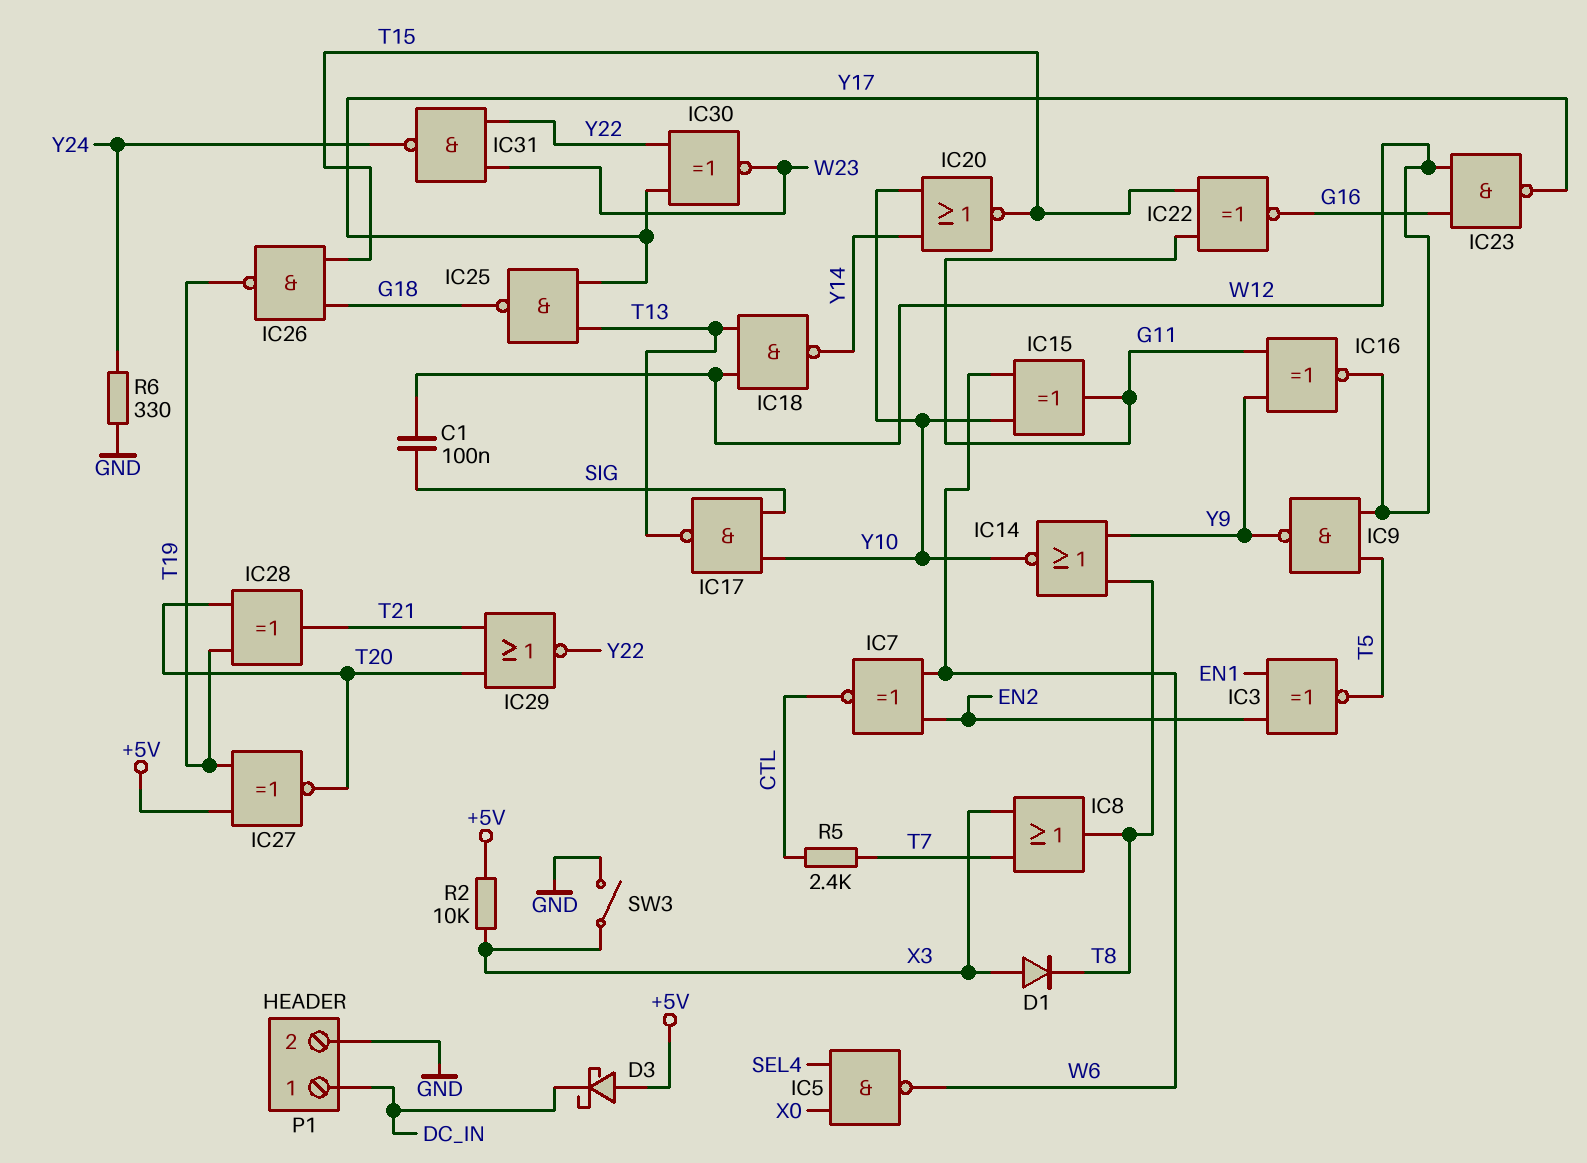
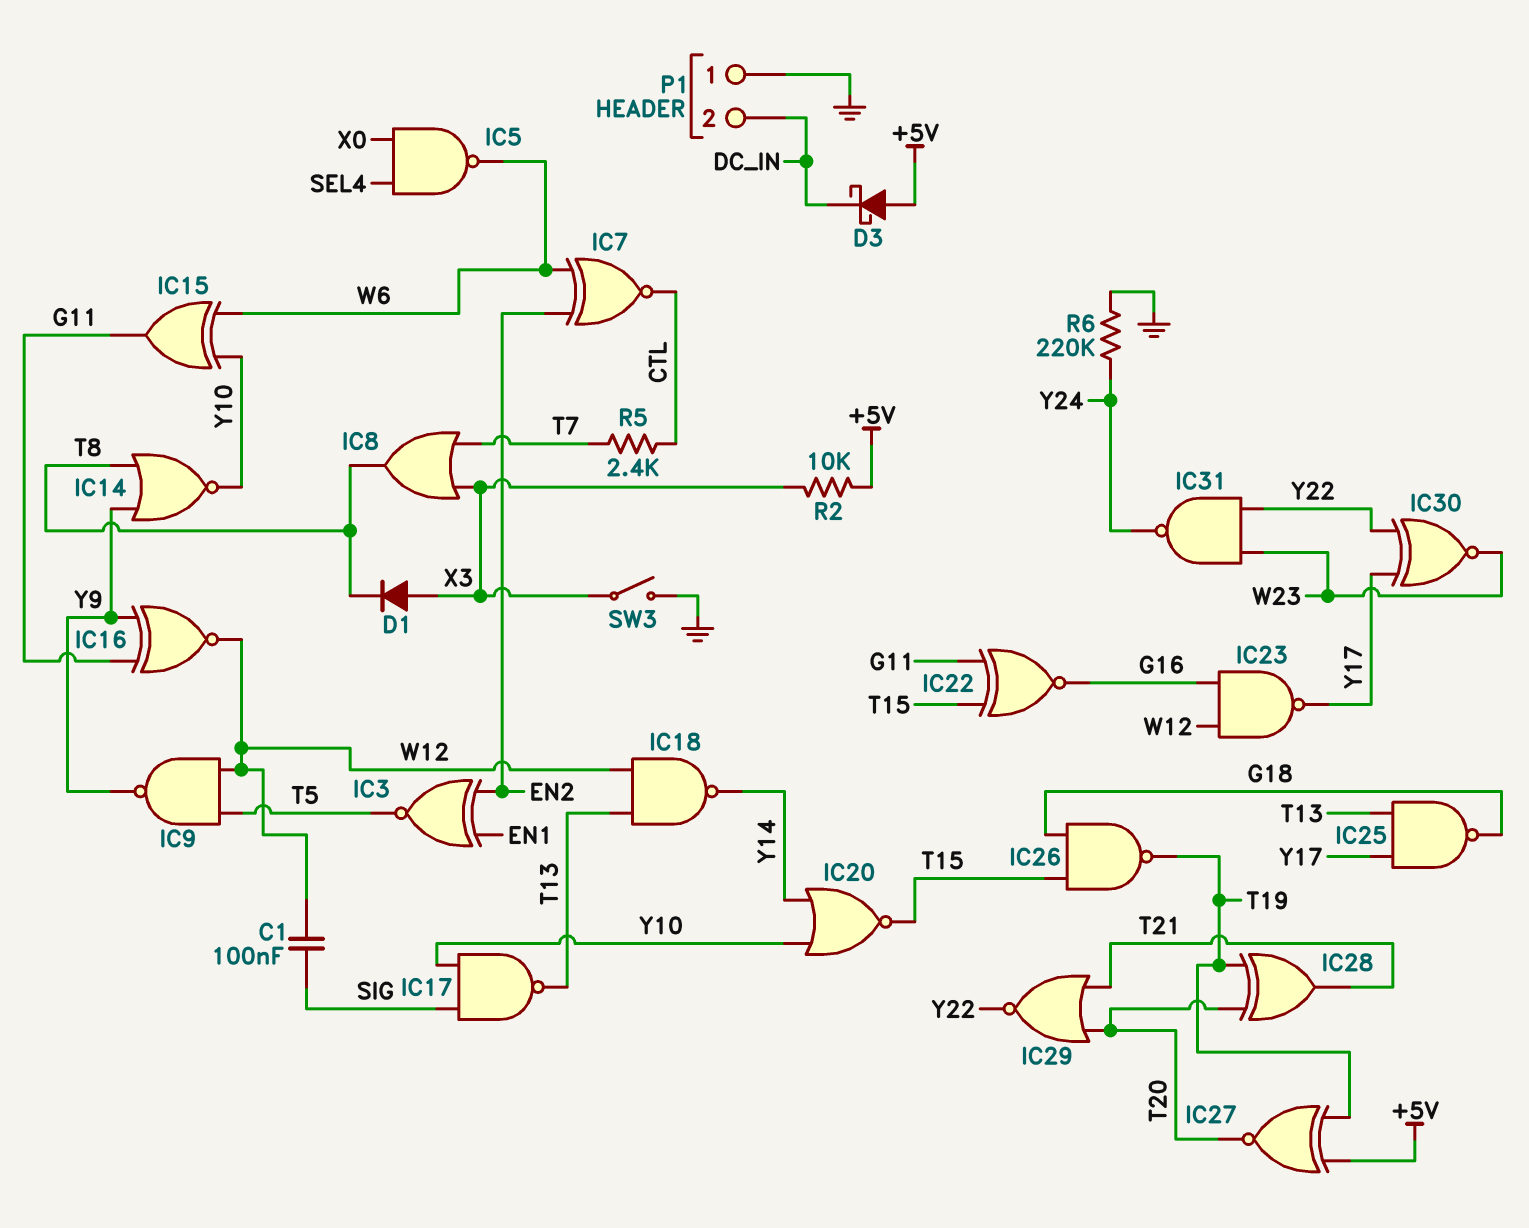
P1 pin 1: DC_IN -> GND
P1 pin 2: GND -> DC_IN
R6: 330 (GND, Y24) -> 220k (GND, Y24)

